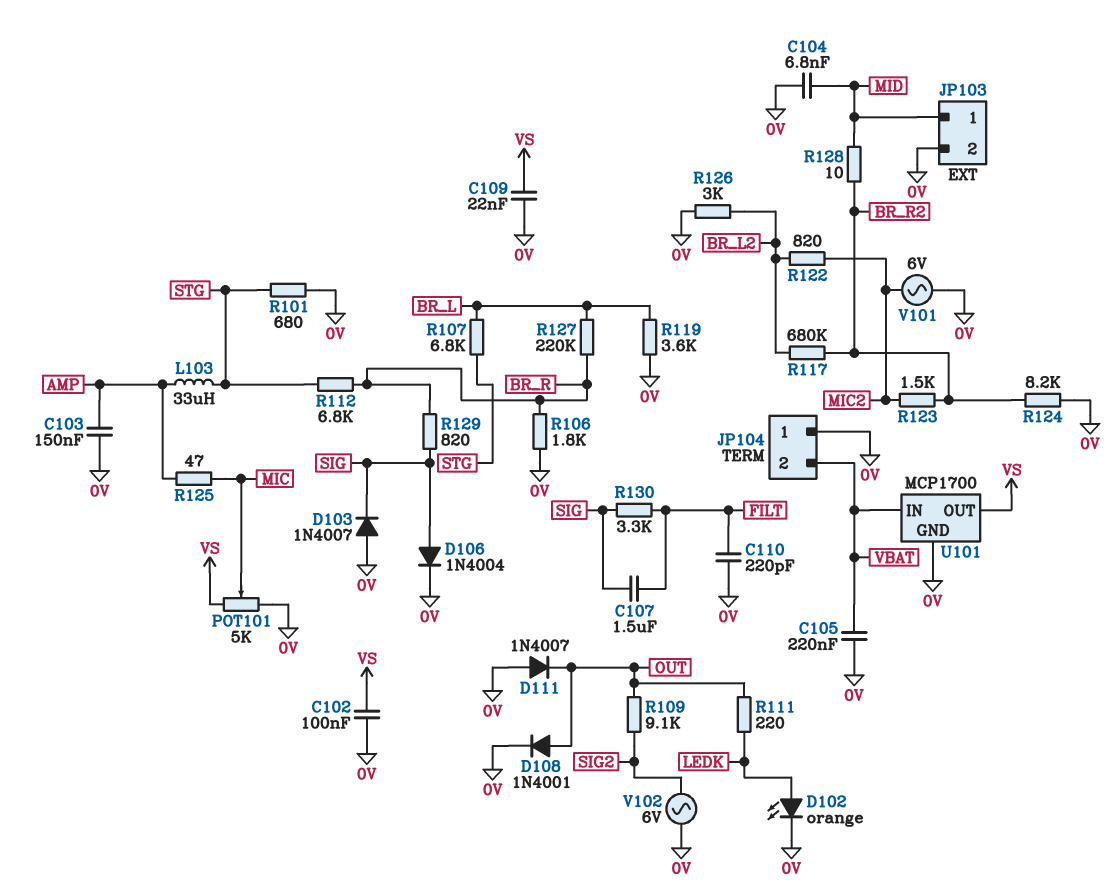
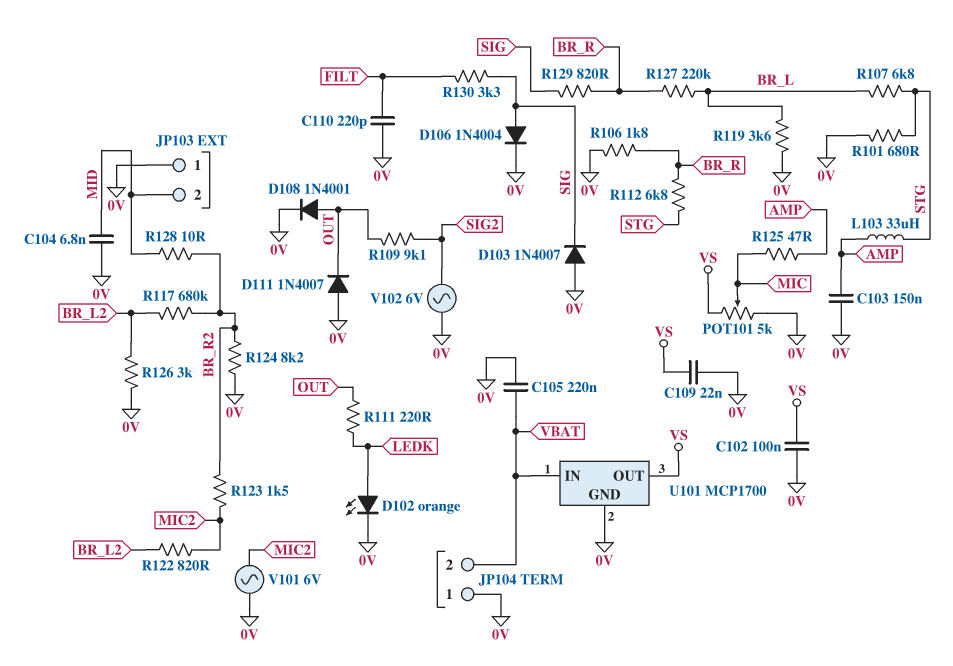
C107: 1.5uF (FILT, SIG) -> none
JP103 pin 1: MID -> 0V
JP103 pin 2: 0V -> MID

